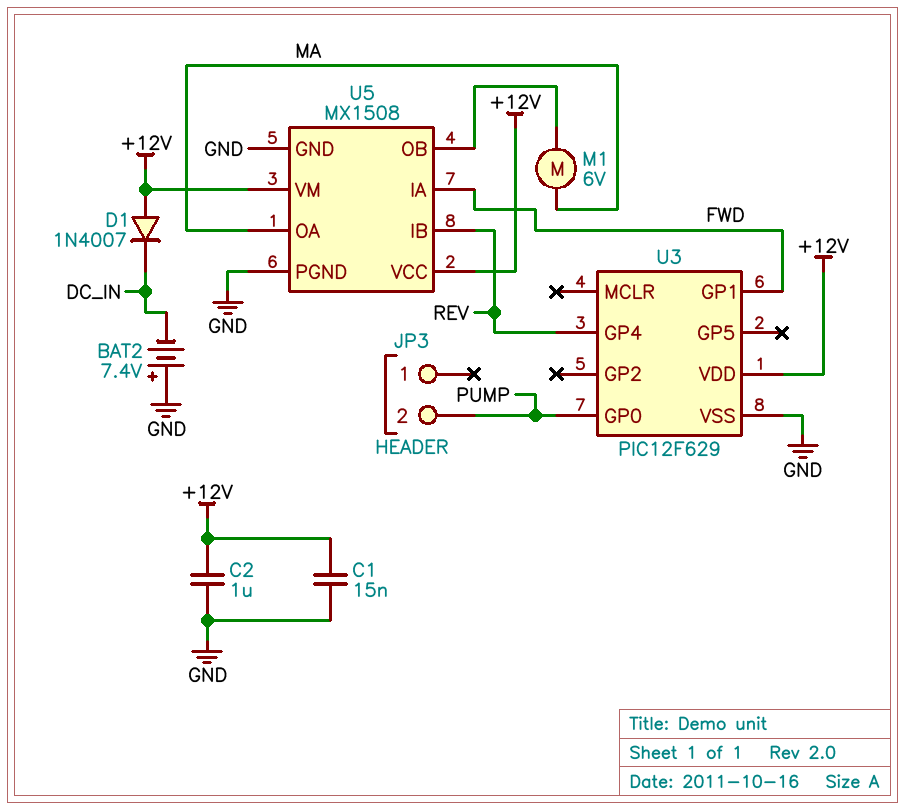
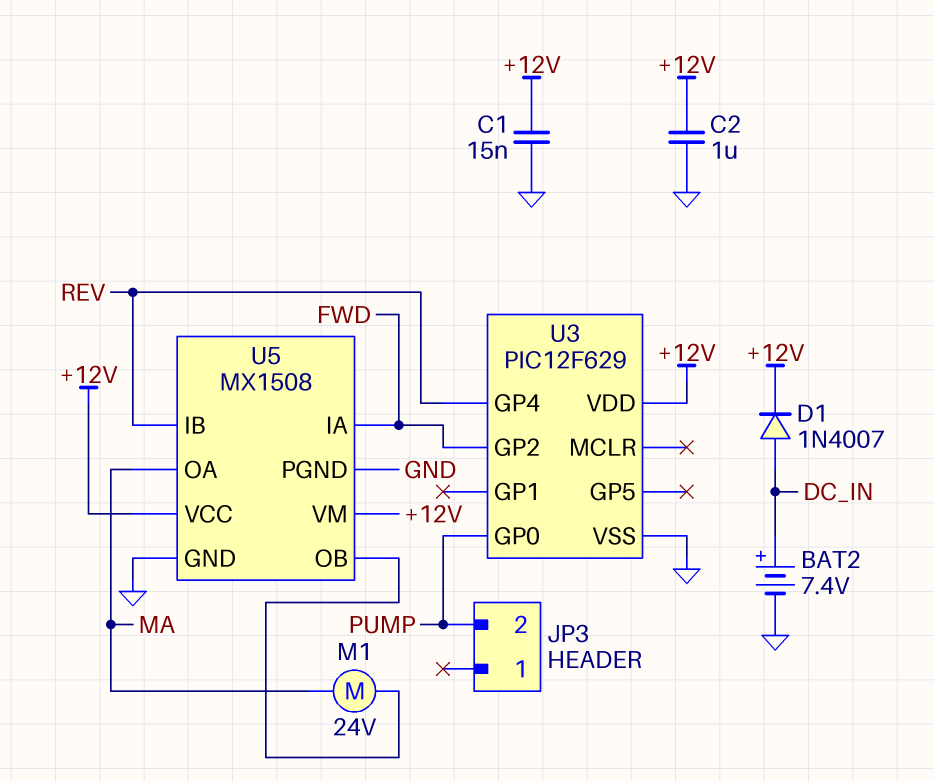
BAT2: 7.4V (plus GND, minus DC_IN) -> 7.4V (plus DC_IN, minus GND)
D1: diode 1N4007 (A +12V, K DC_IN) -> diode 1N4007 (A DC_IN, K +12V)
M1: motor 6V (MA, U5/OB) -> motor 24V (MA, U5/OB)
U3 pin GP1: FWD -> none
U3 pin GP2: none -> FWD

